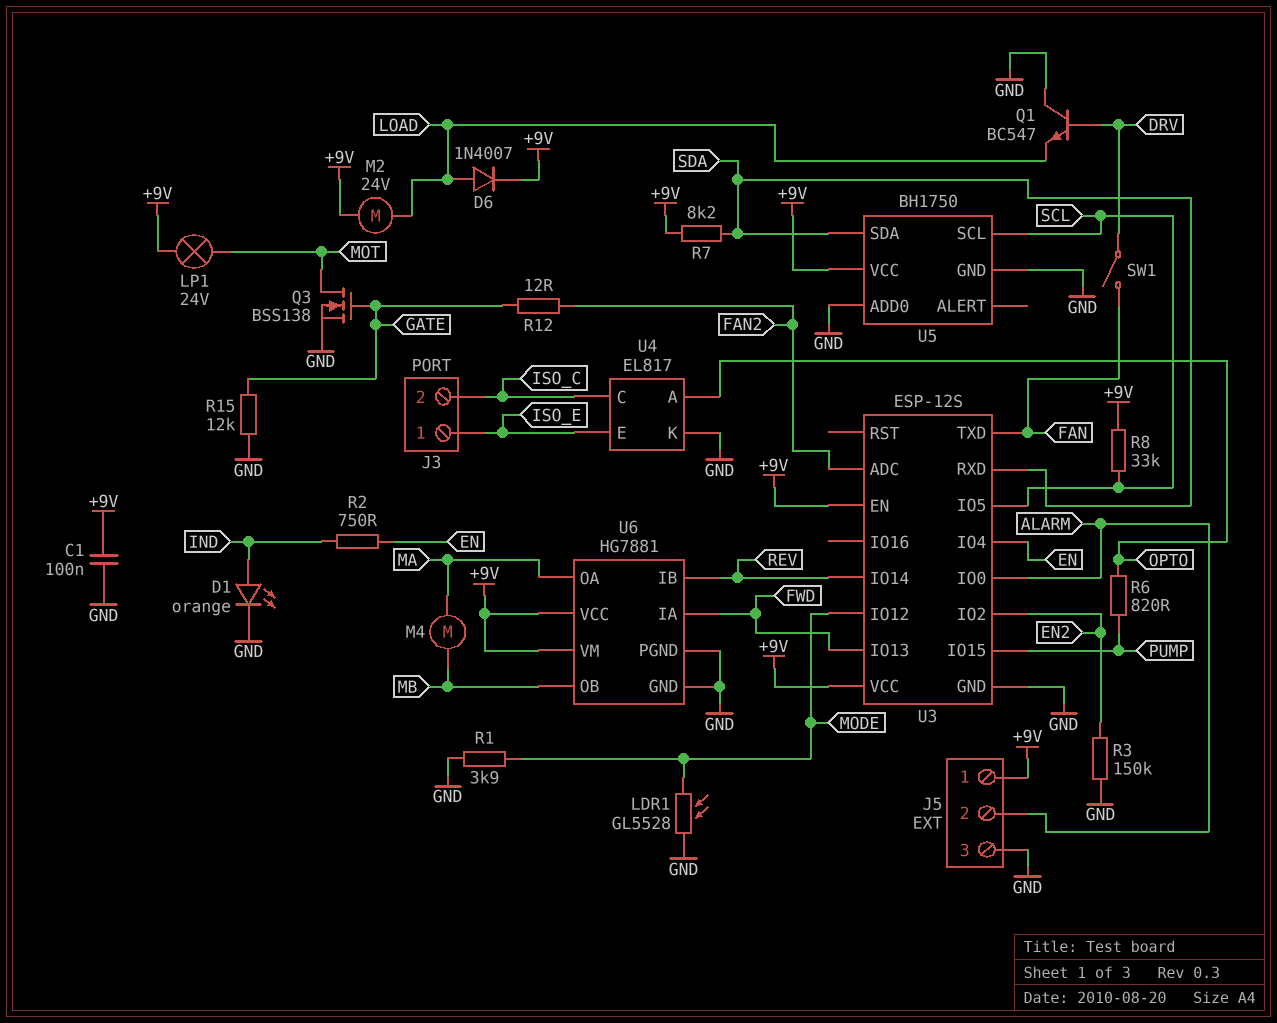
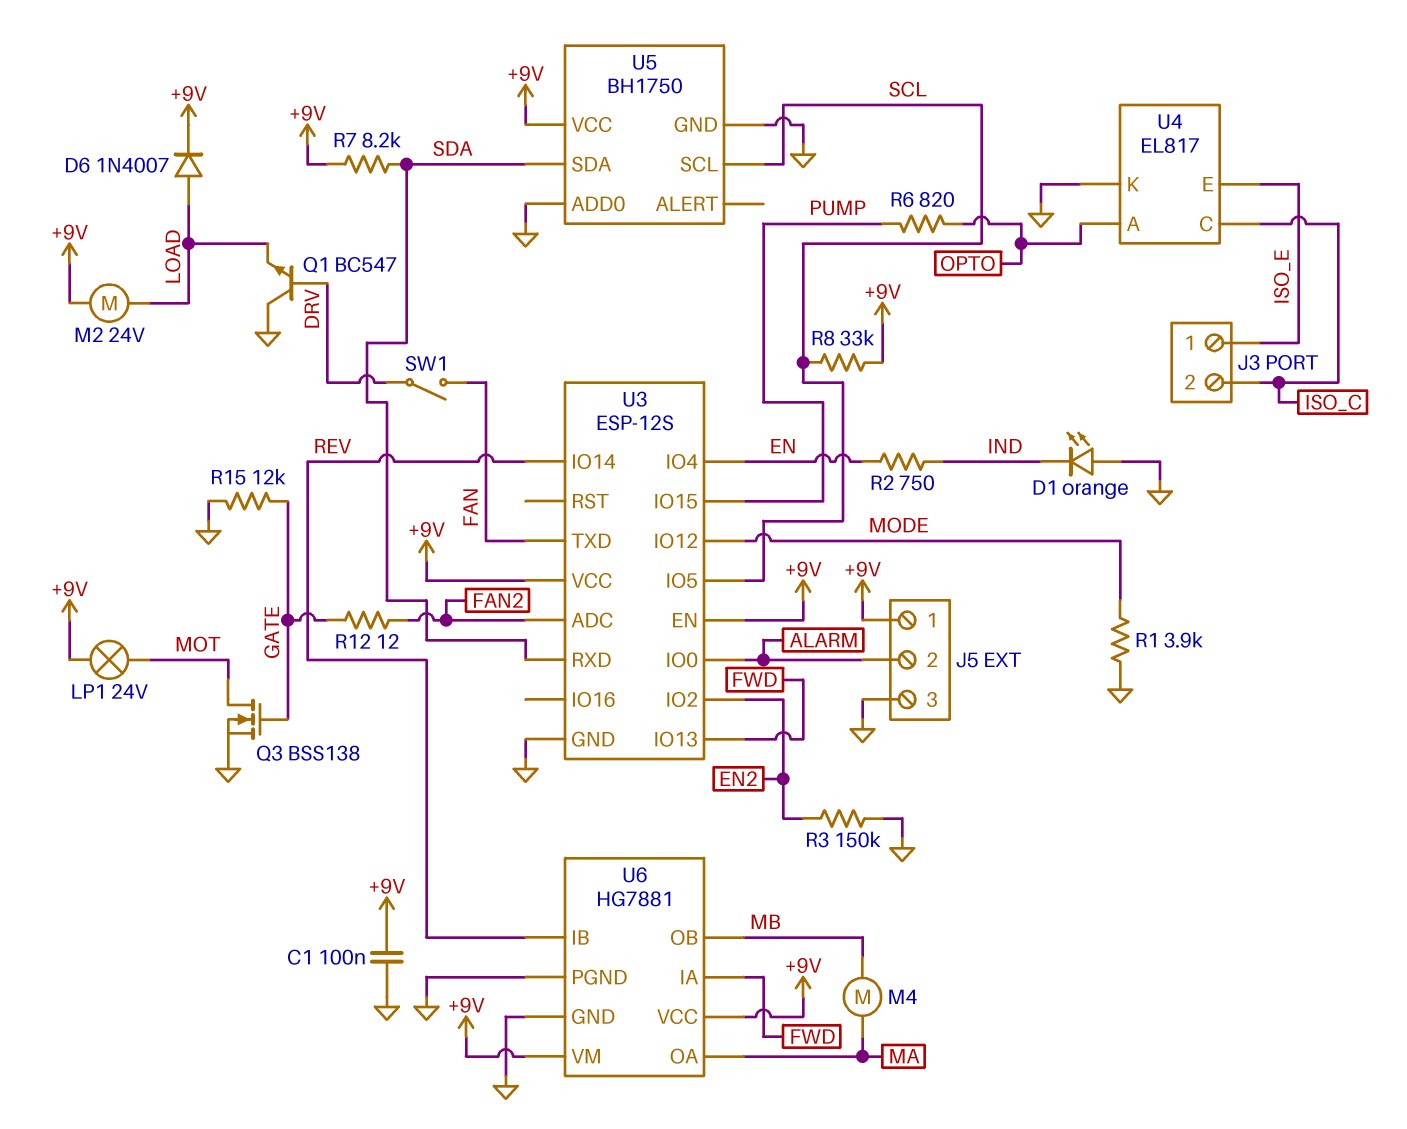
D1: LED orange (A IND, K GND) -> LED orange (A GND, K IND)
LDR1: GL5528 (GND, MODE) -> none

